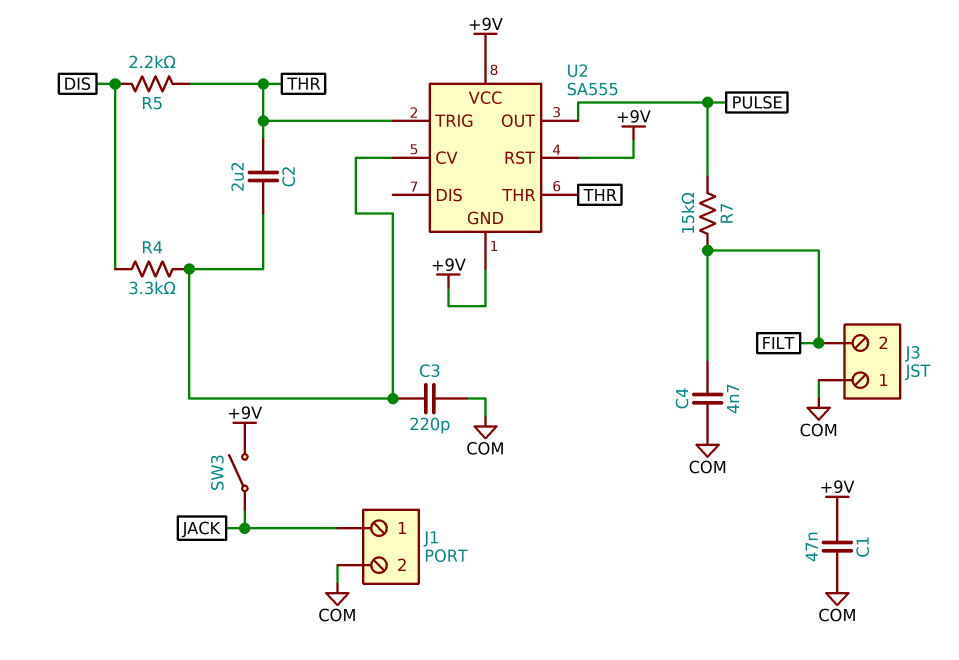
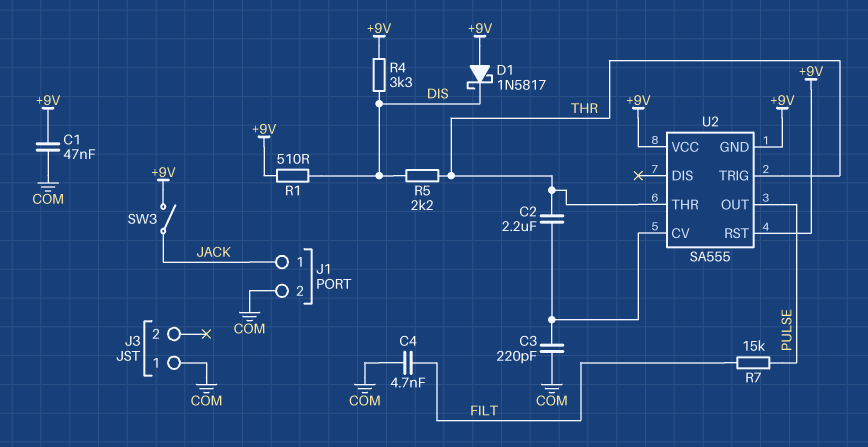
D1: none -> schottky 1N5817 (A +9V, K DIS)
J3 pin 2: FILT -> none
R1: none -> 510 (+9V, DIS)
R4: 3.3k (DIS, U2/CV) -> 3.3k (+9V, DIS)

